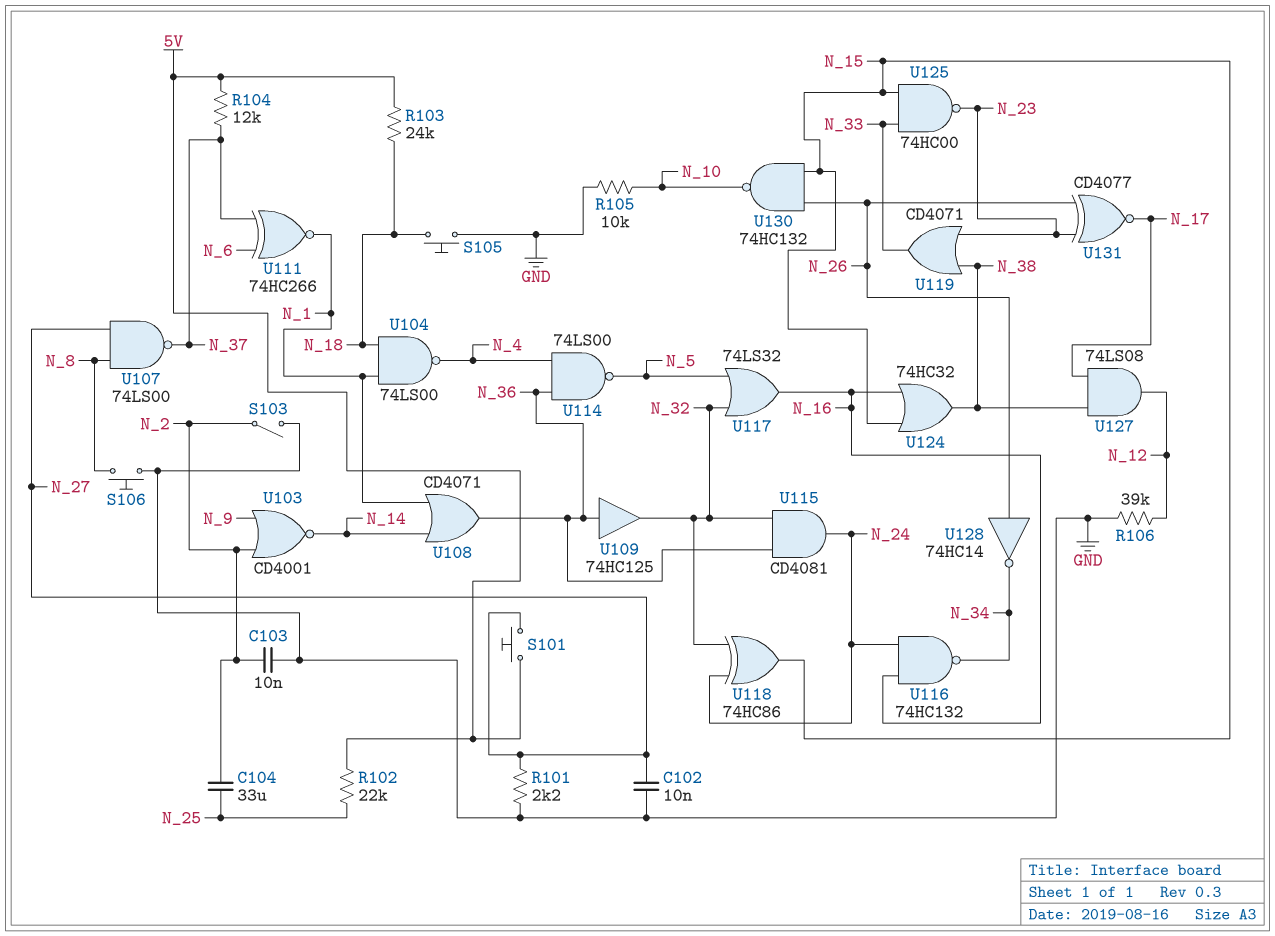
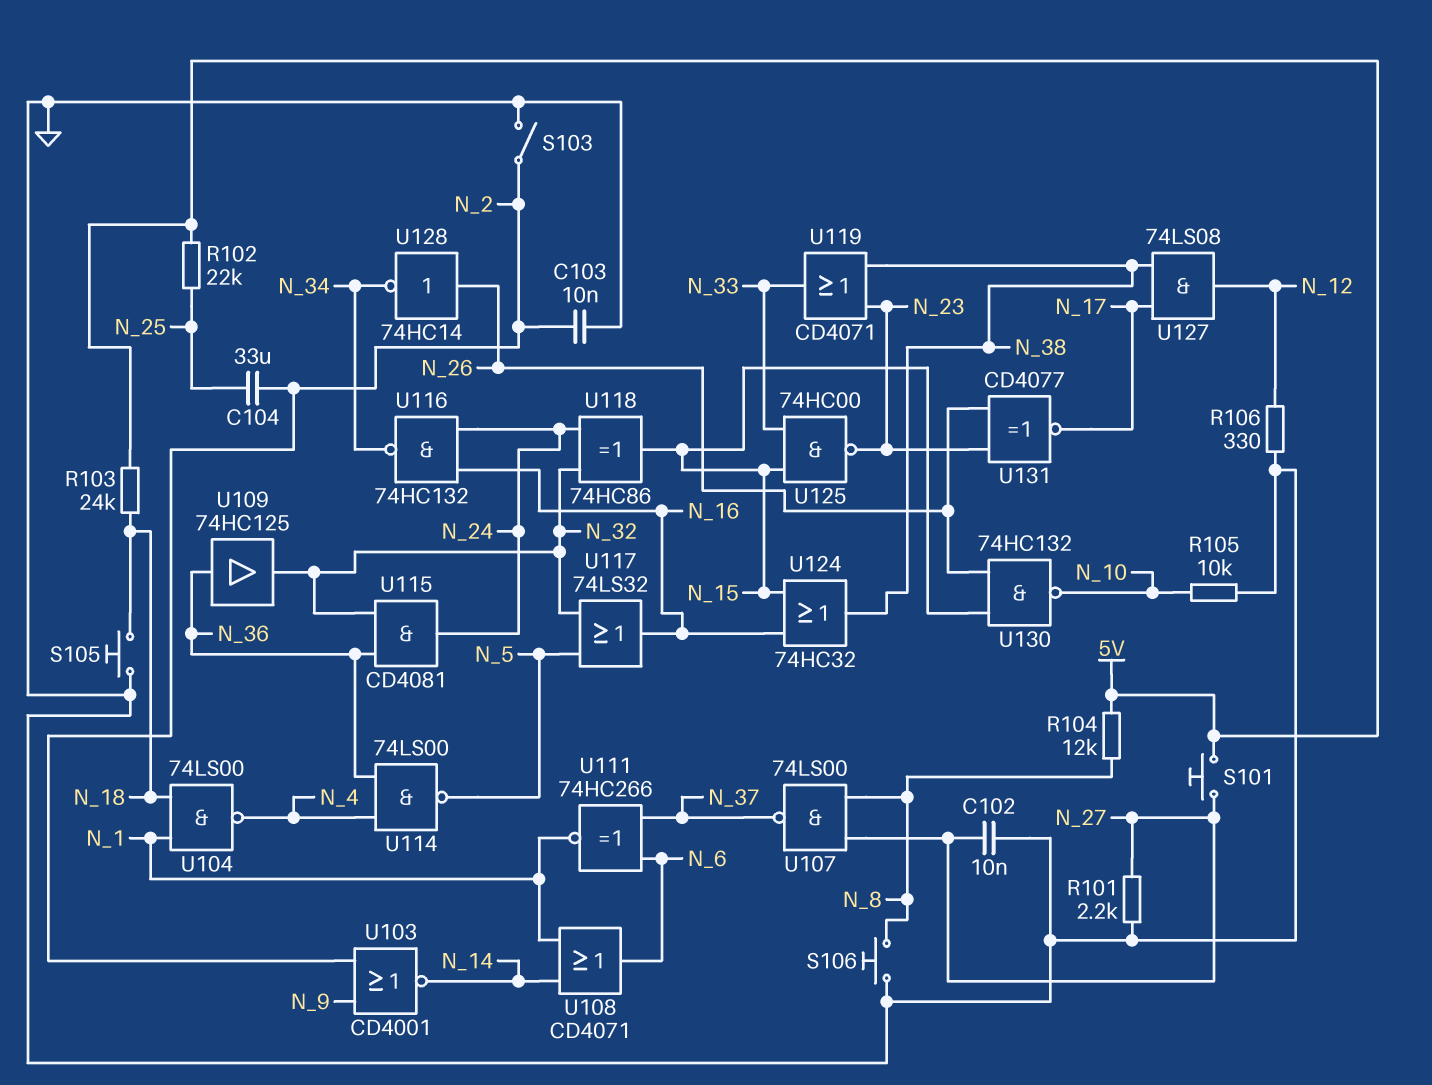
R104: 12k (5V, N_37) -> 12k (5V, N_8)
R106: 39k (GND, N_12) -> 330 (GND, N_12)
U108: OR CD4071 (in N_1, in N_14, out N_36) -> OR CD4071 (in N_1, in N_14, out N_6)

